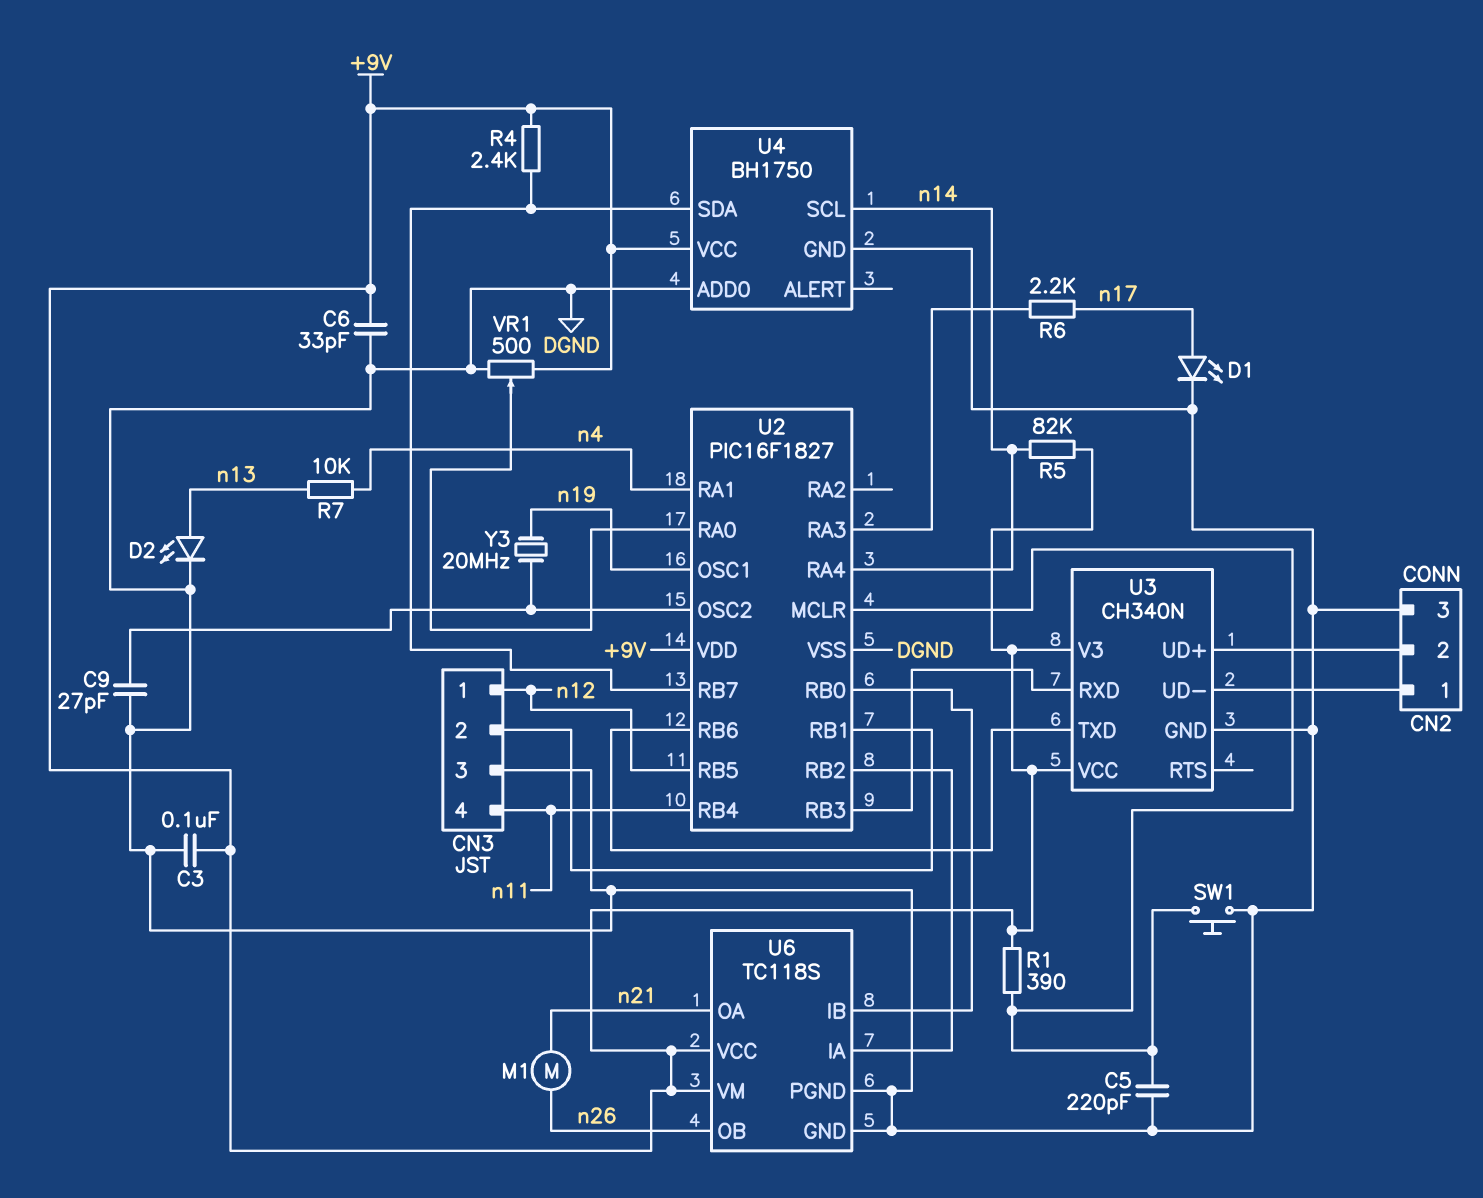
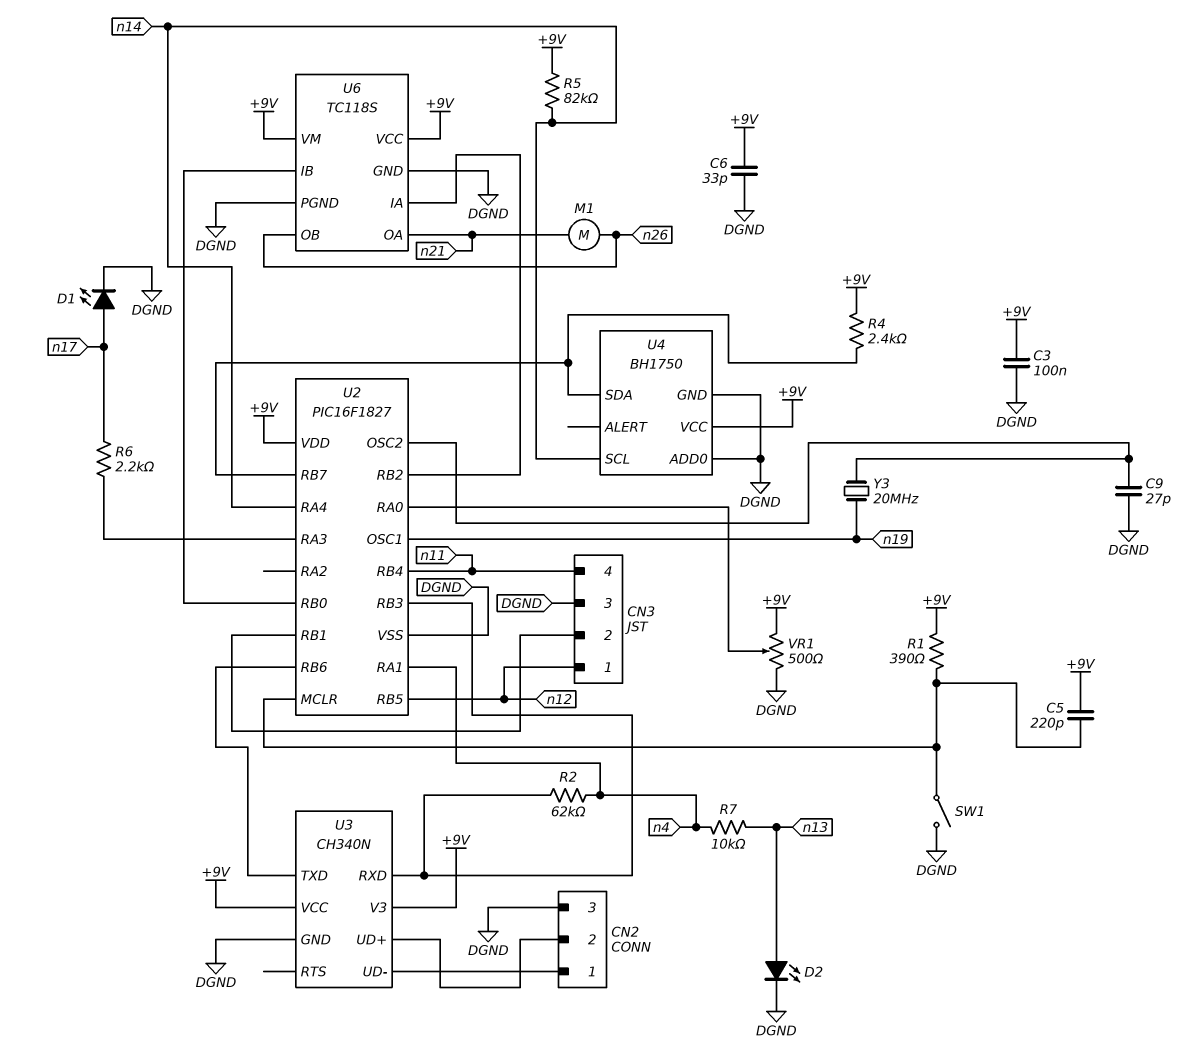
C5: 220pF (DGND, U2/MCLR) -> 220pF (+9V, U2/MCLR)
R2: none -> 62k (U2/RB3, n4)
SW1: button (DGND, U2/MCLR) -> switch (DGND, U2/MCLR)

